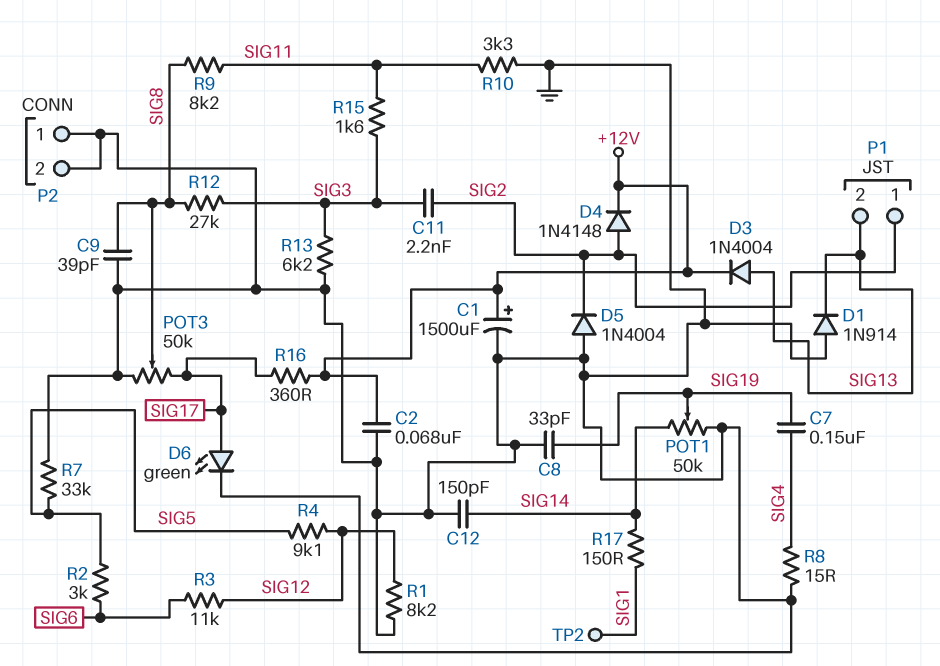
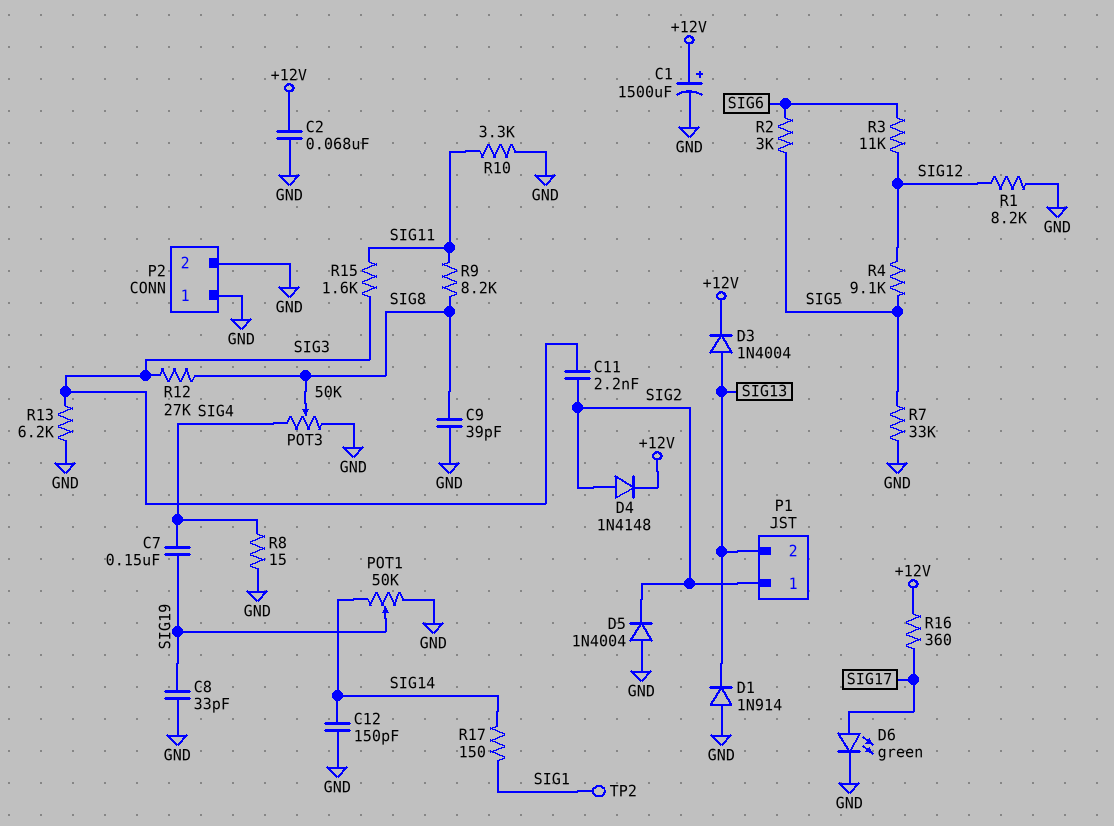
POT3: 50k (GND, SIG17, wiper SIG8) -> 50k (GND, SIG4, wiper SIG8)

